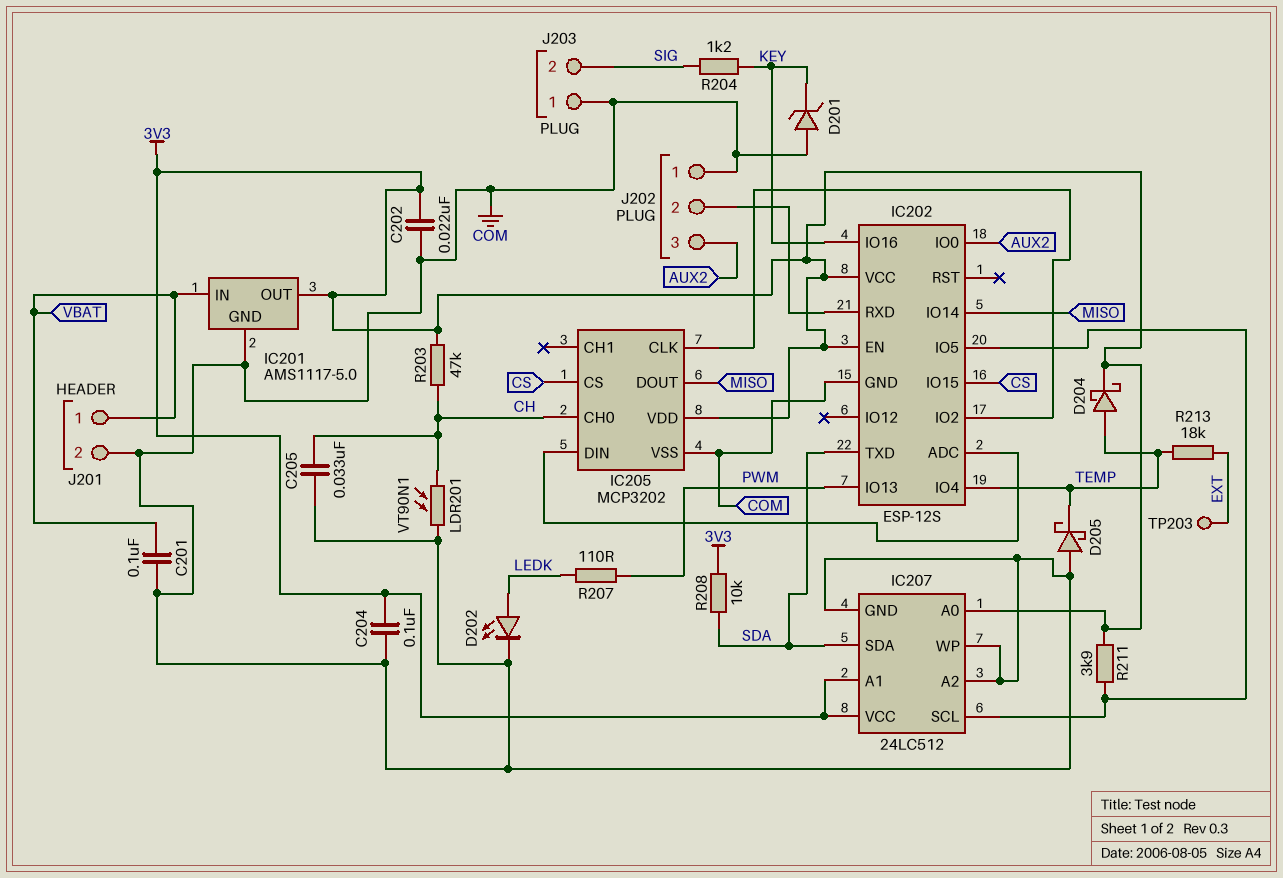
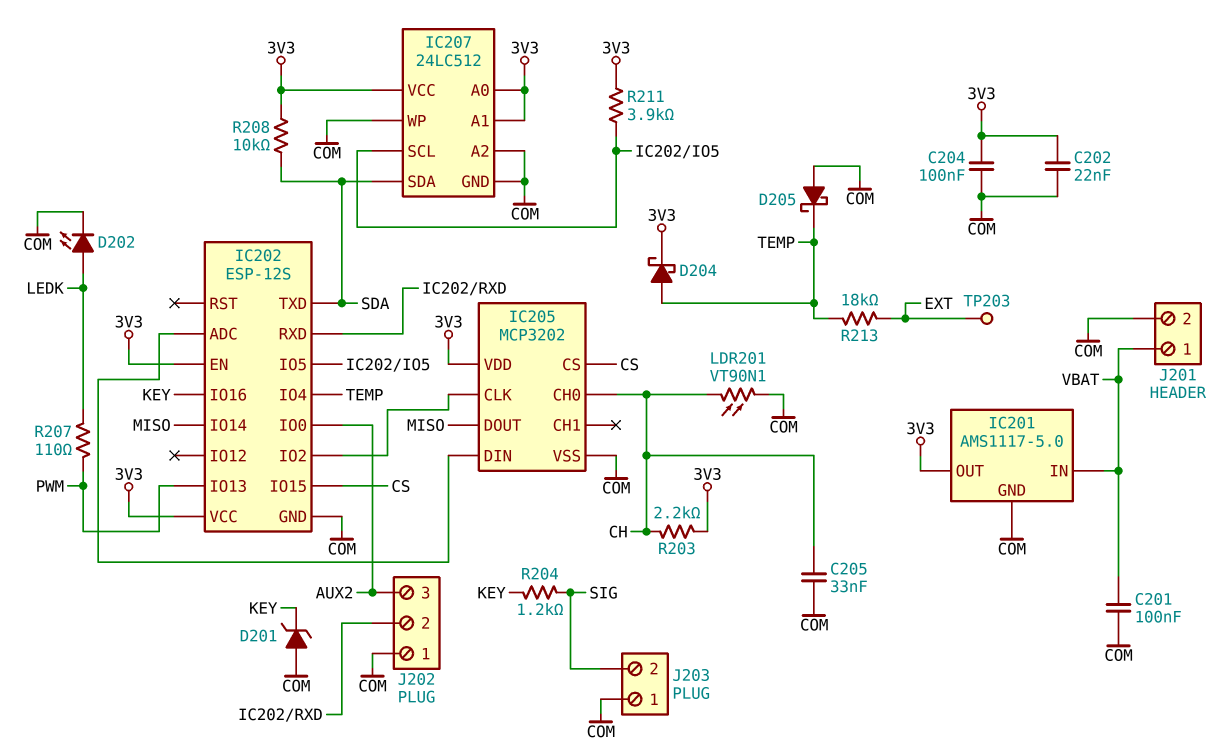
R203: 47k (3V3, CH) -> 2.2k (3V3, CH)

